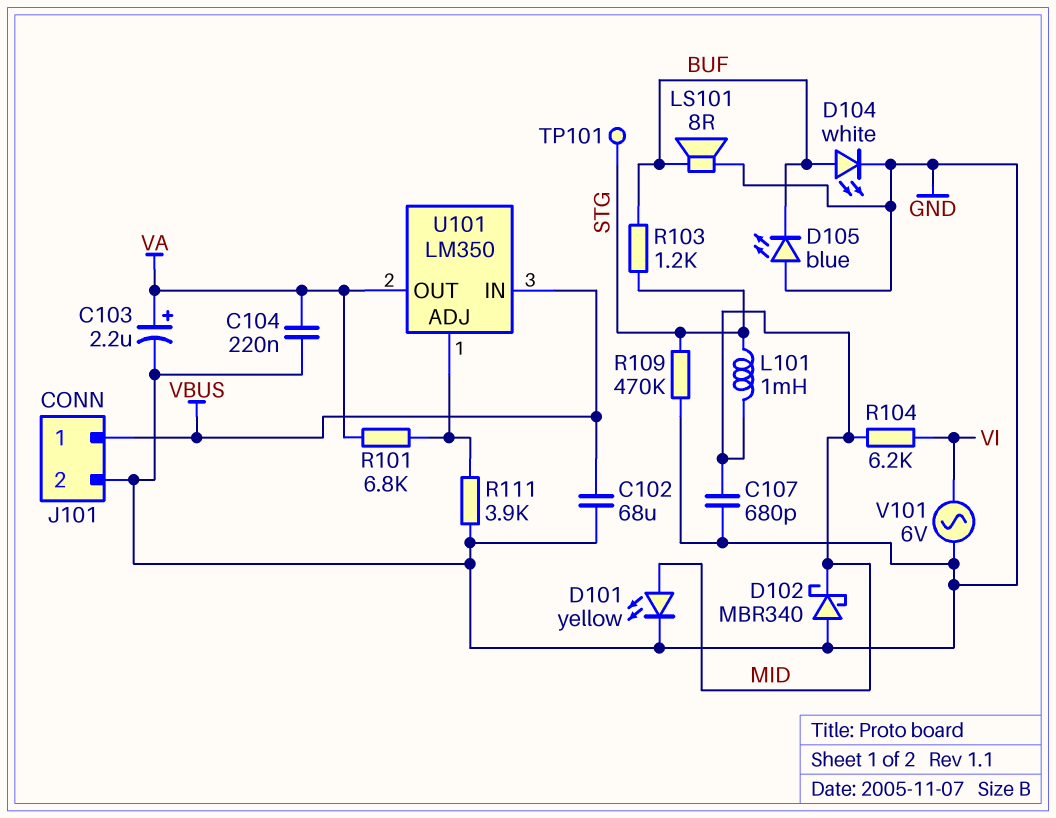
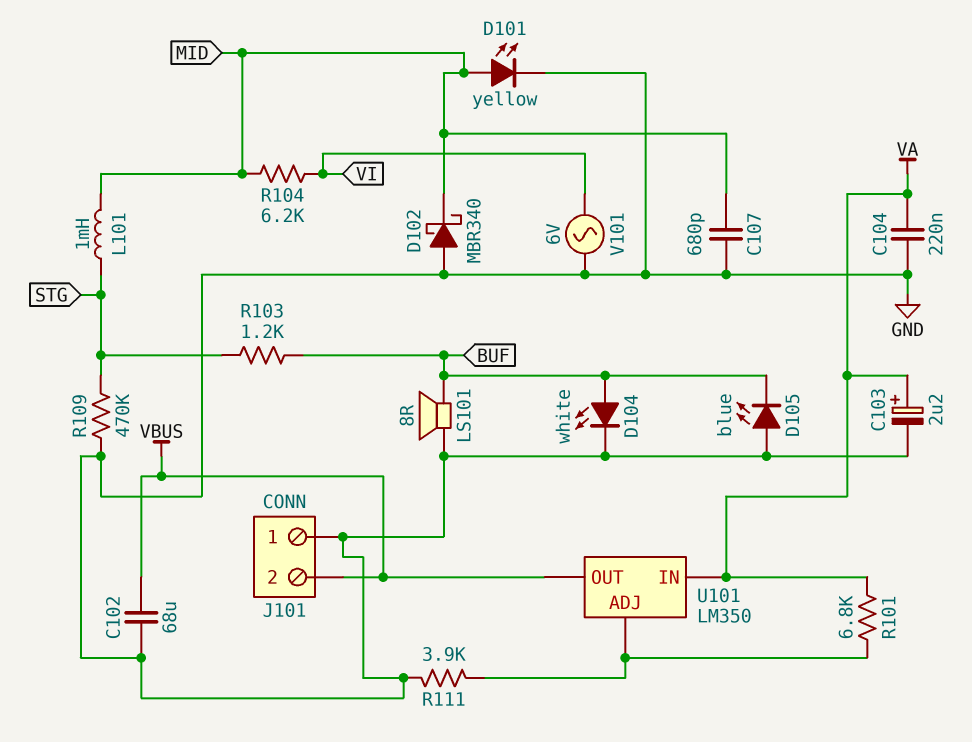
J101 pin 1: VBUS -> GND
J101 pin 2: GND -> VBUS
TP101: test point (STG) -> none
U101 pin IN: VBUS -> VA
U101 pin OUT: VA -> VBUS

